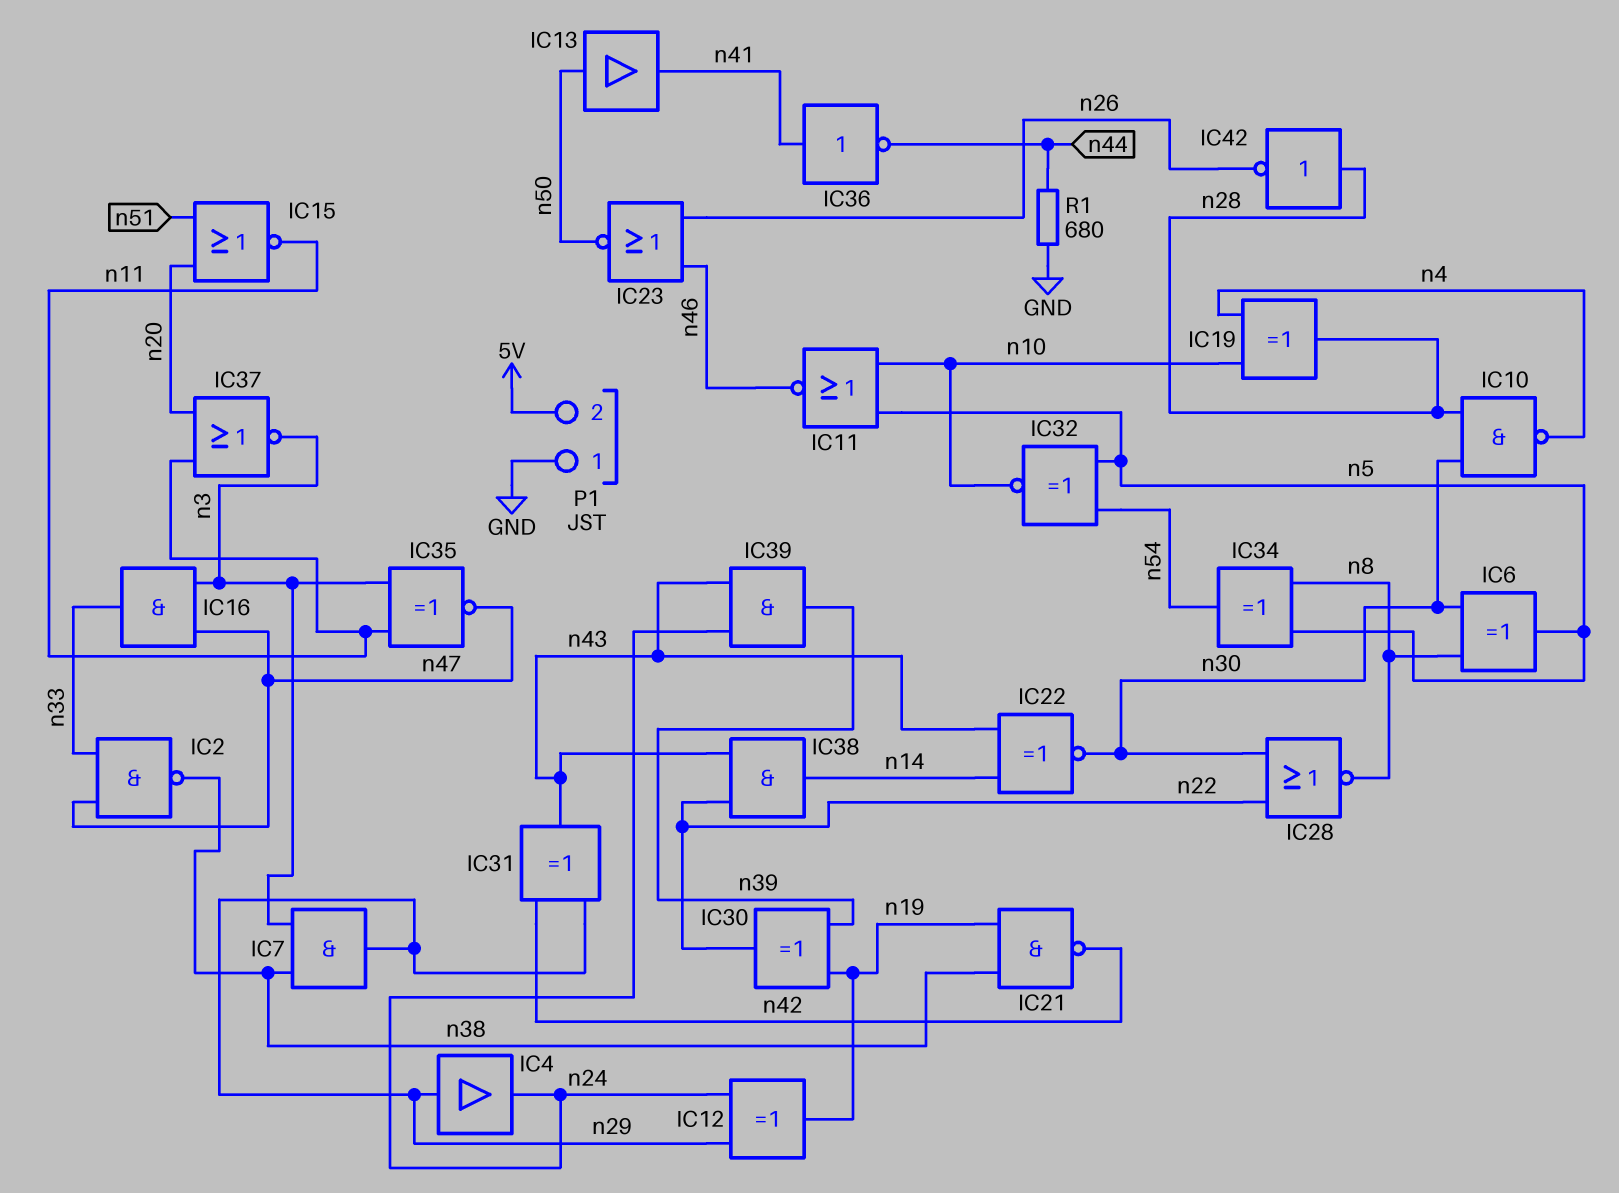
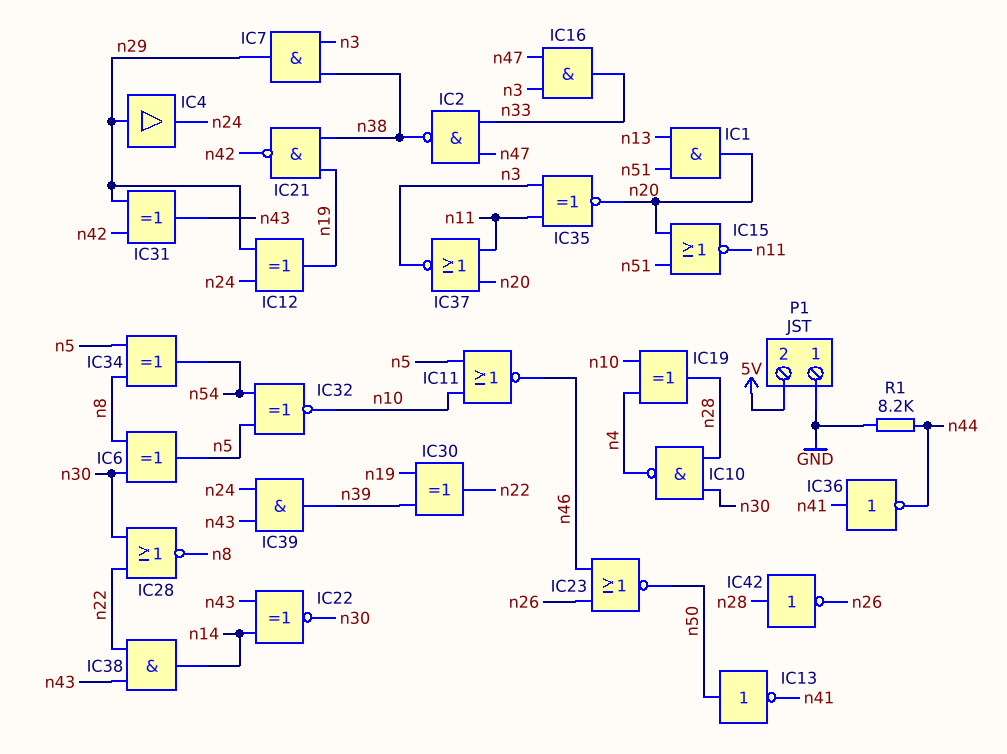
IC1: none -> AND (in n13, in n51, out n20)
IC13: buffer (in n50, out n41) -> NOT (in n50, out n41)
IC35: XNOR (in n3, in n11, out n47) -> XNOR (in n3, in n11, out n20)
R1: 680 (GND, n44) -> 8.2k (GND, n44)

